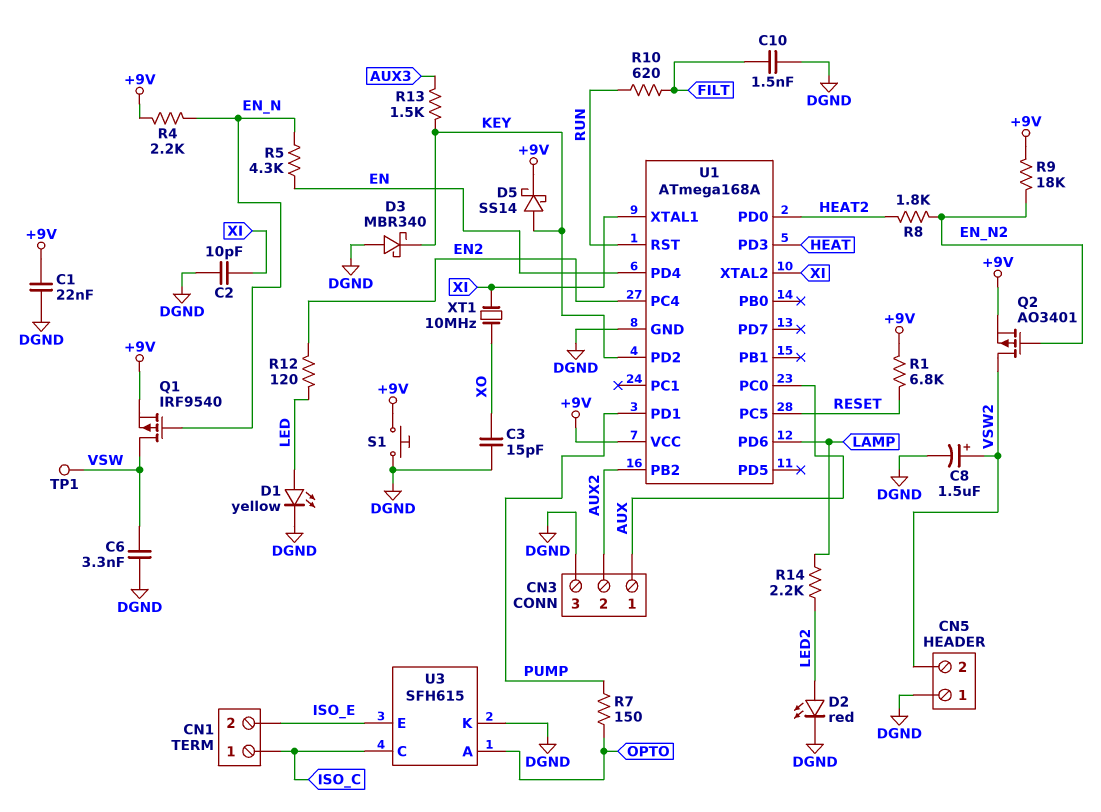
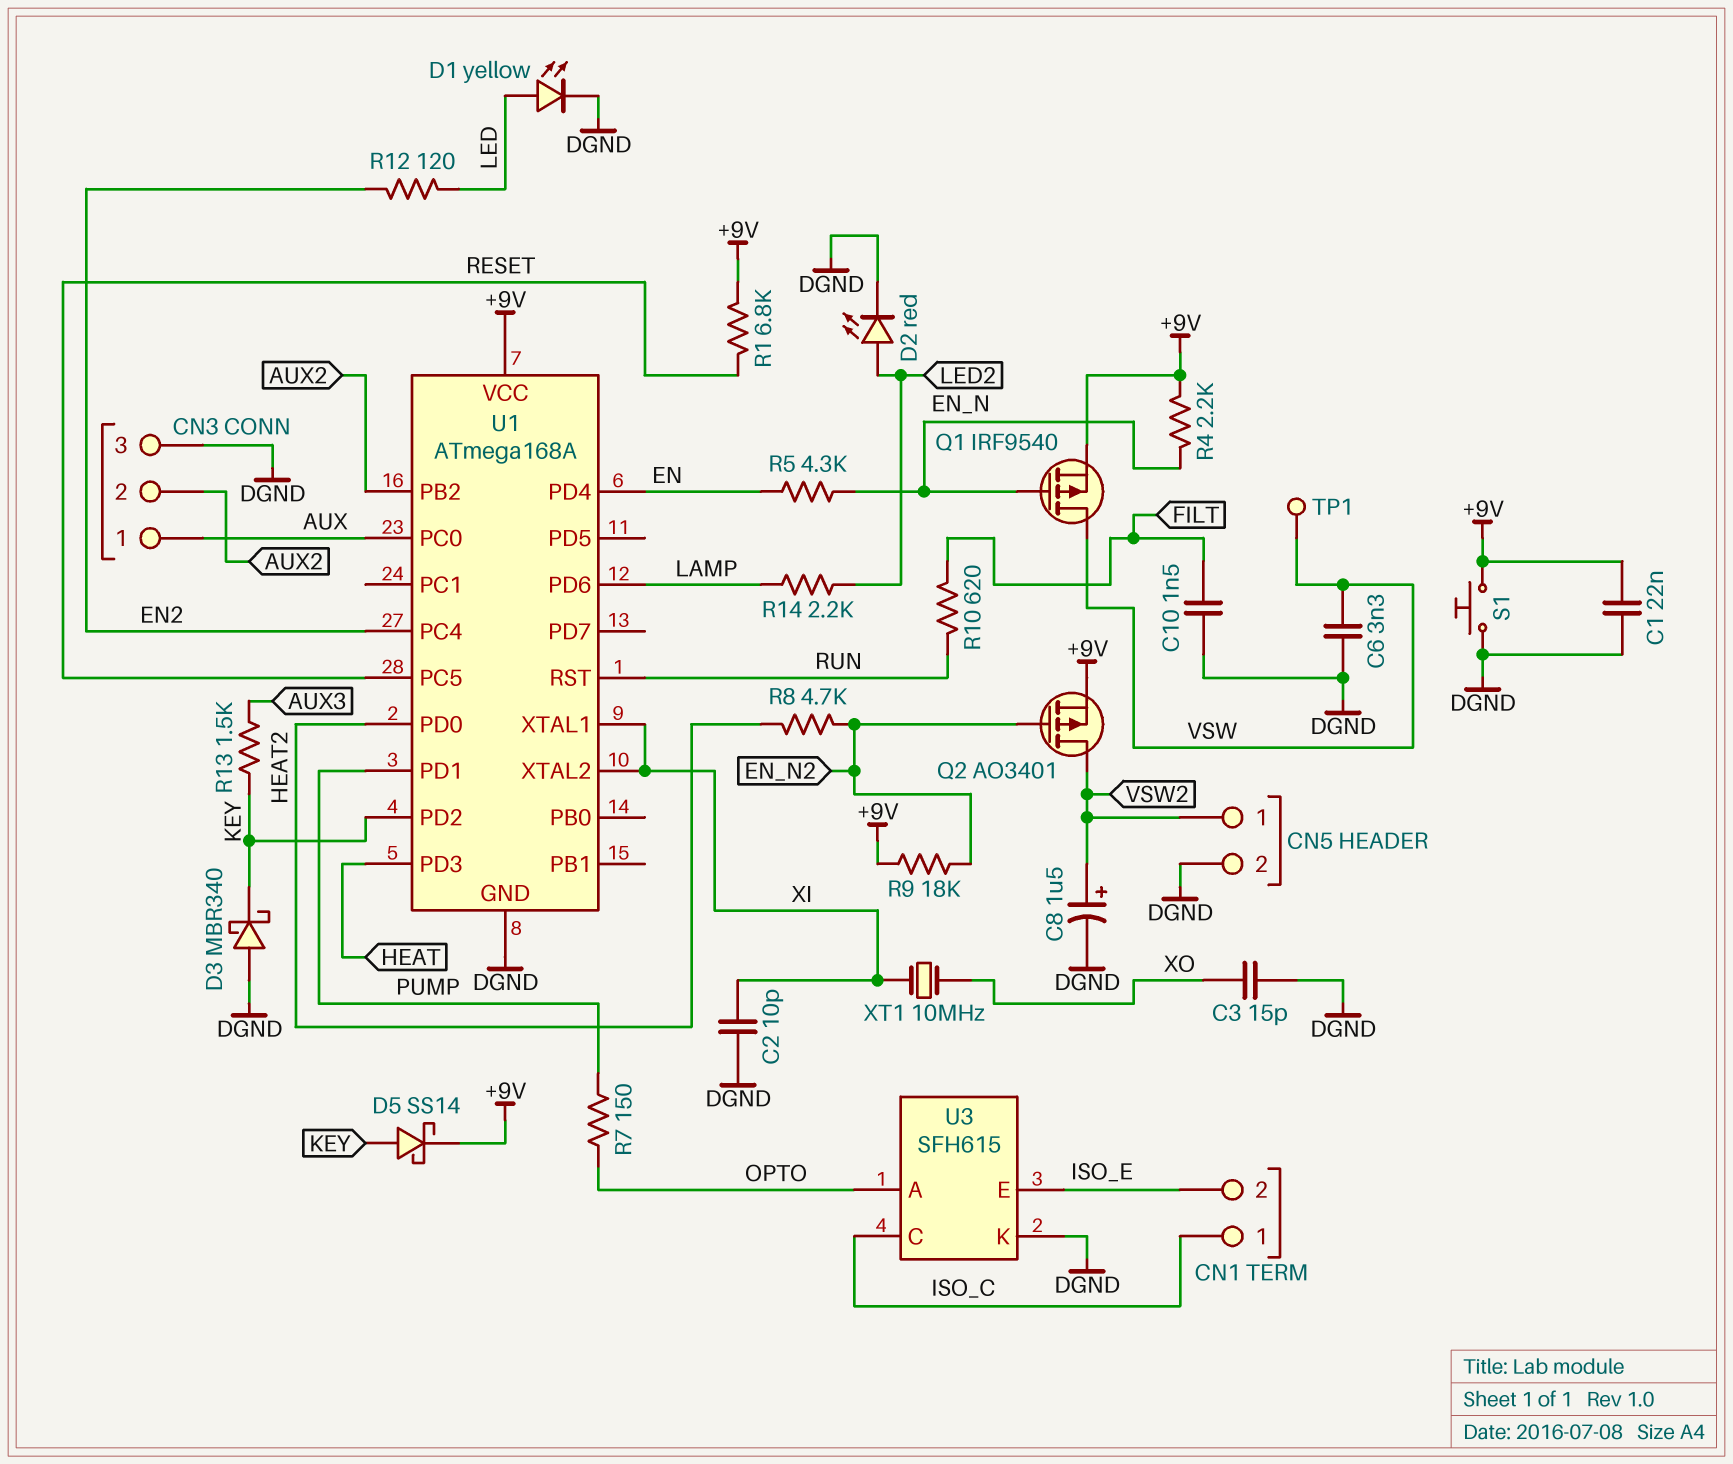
CN5 pin 1: DGND -> VSW2
CN5 pin 2: VSW2 -> DGND
R8: 1.8k (EN_N2, HEAT2) -> 4.7k (EN_N2, HEAT2)

